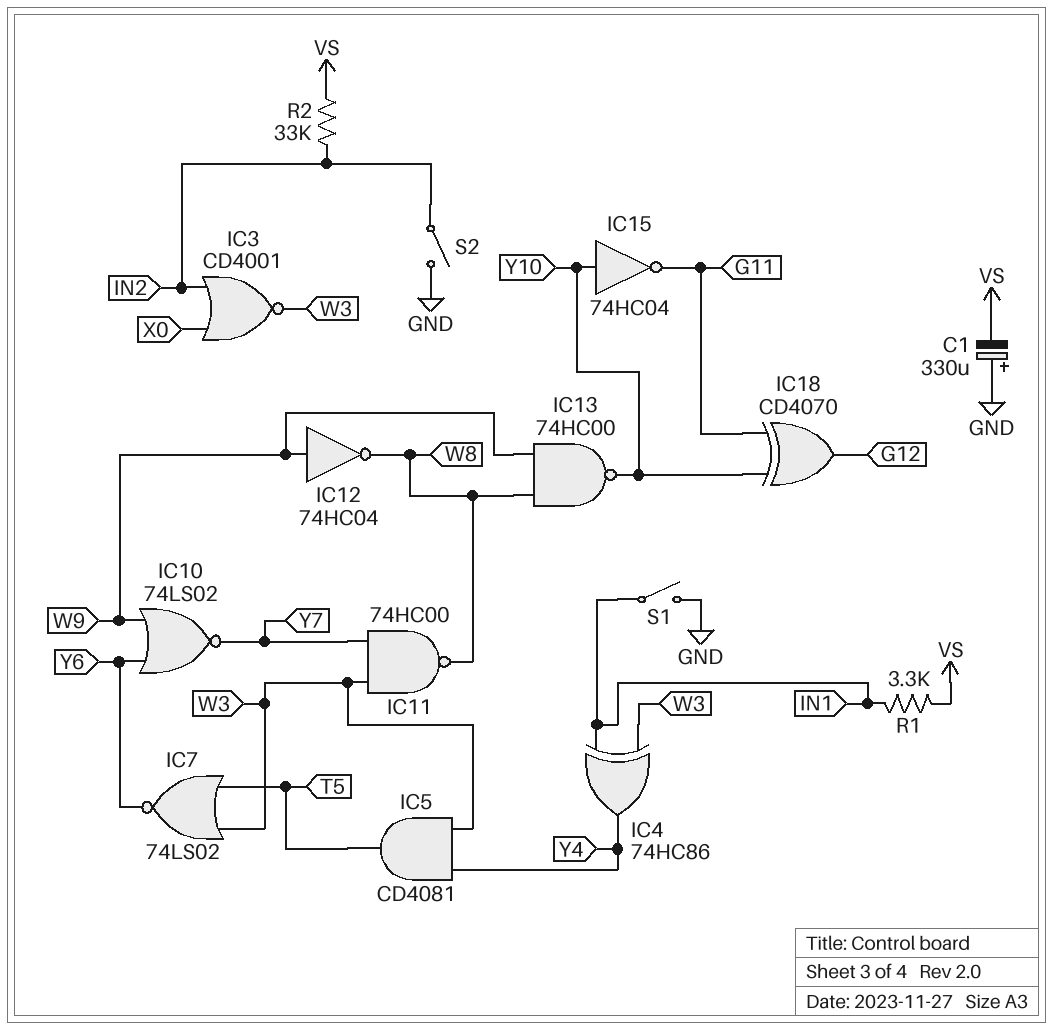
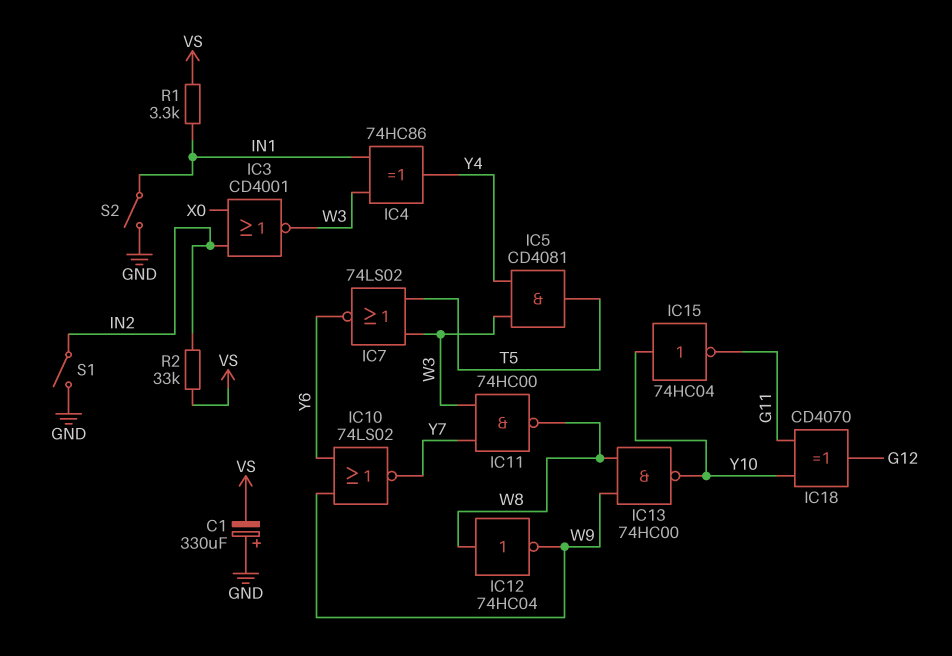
IC12: NOT 74HC04 (in W9, out W8) -> NOT 74HC04 (in W8, out W9)
S1: switch (GND, IN1) -> switch (GND, IN2)
S2: switch (GND, IN2) -> switch (GND, IN1)

